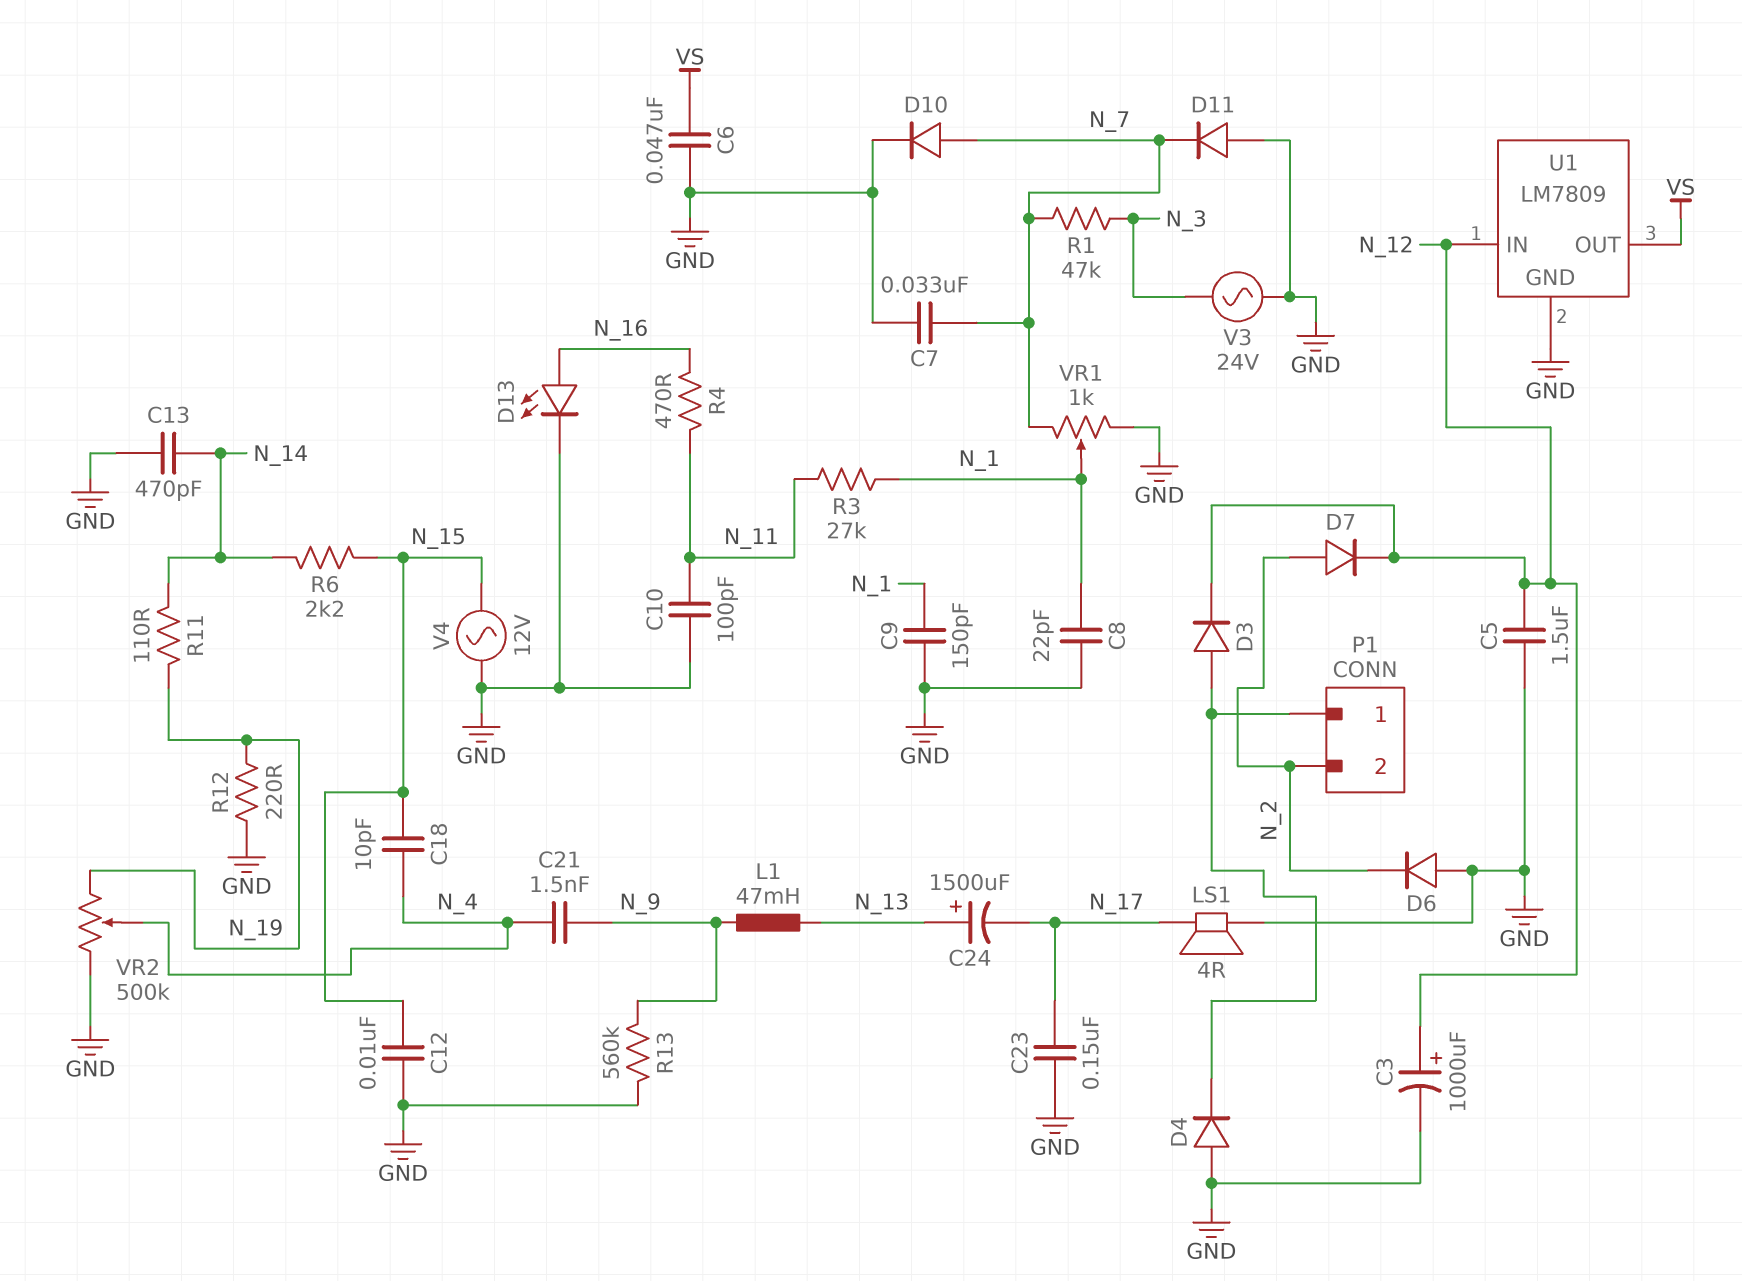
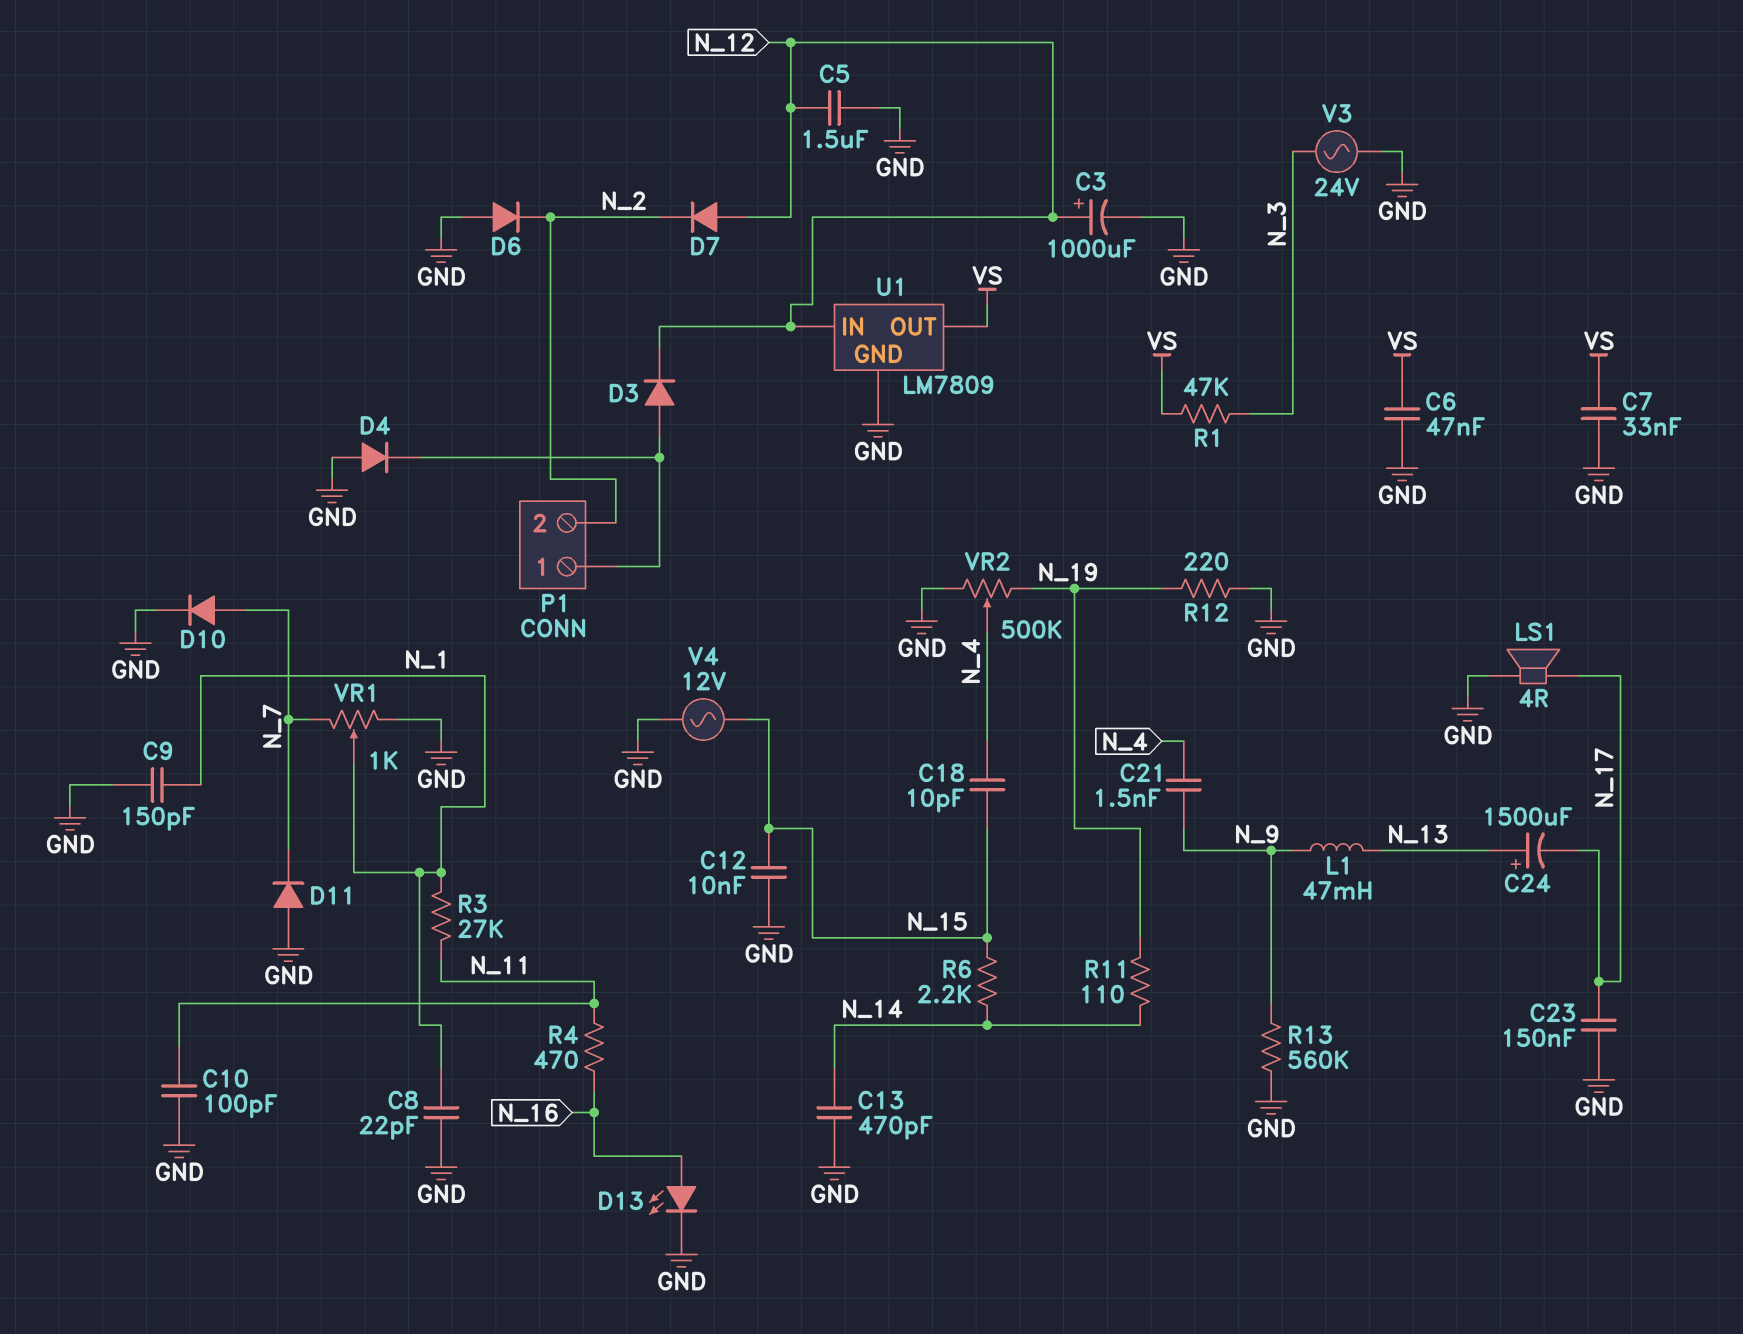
C7: 33nF (GND, N_7) -> 33nF (GND, VS)
D7: diode (A N_2, K N_12) -> diode (A N_12, K N_2)
R1: 47k (N_3, N_7) -> 47k (N_3, VS)

